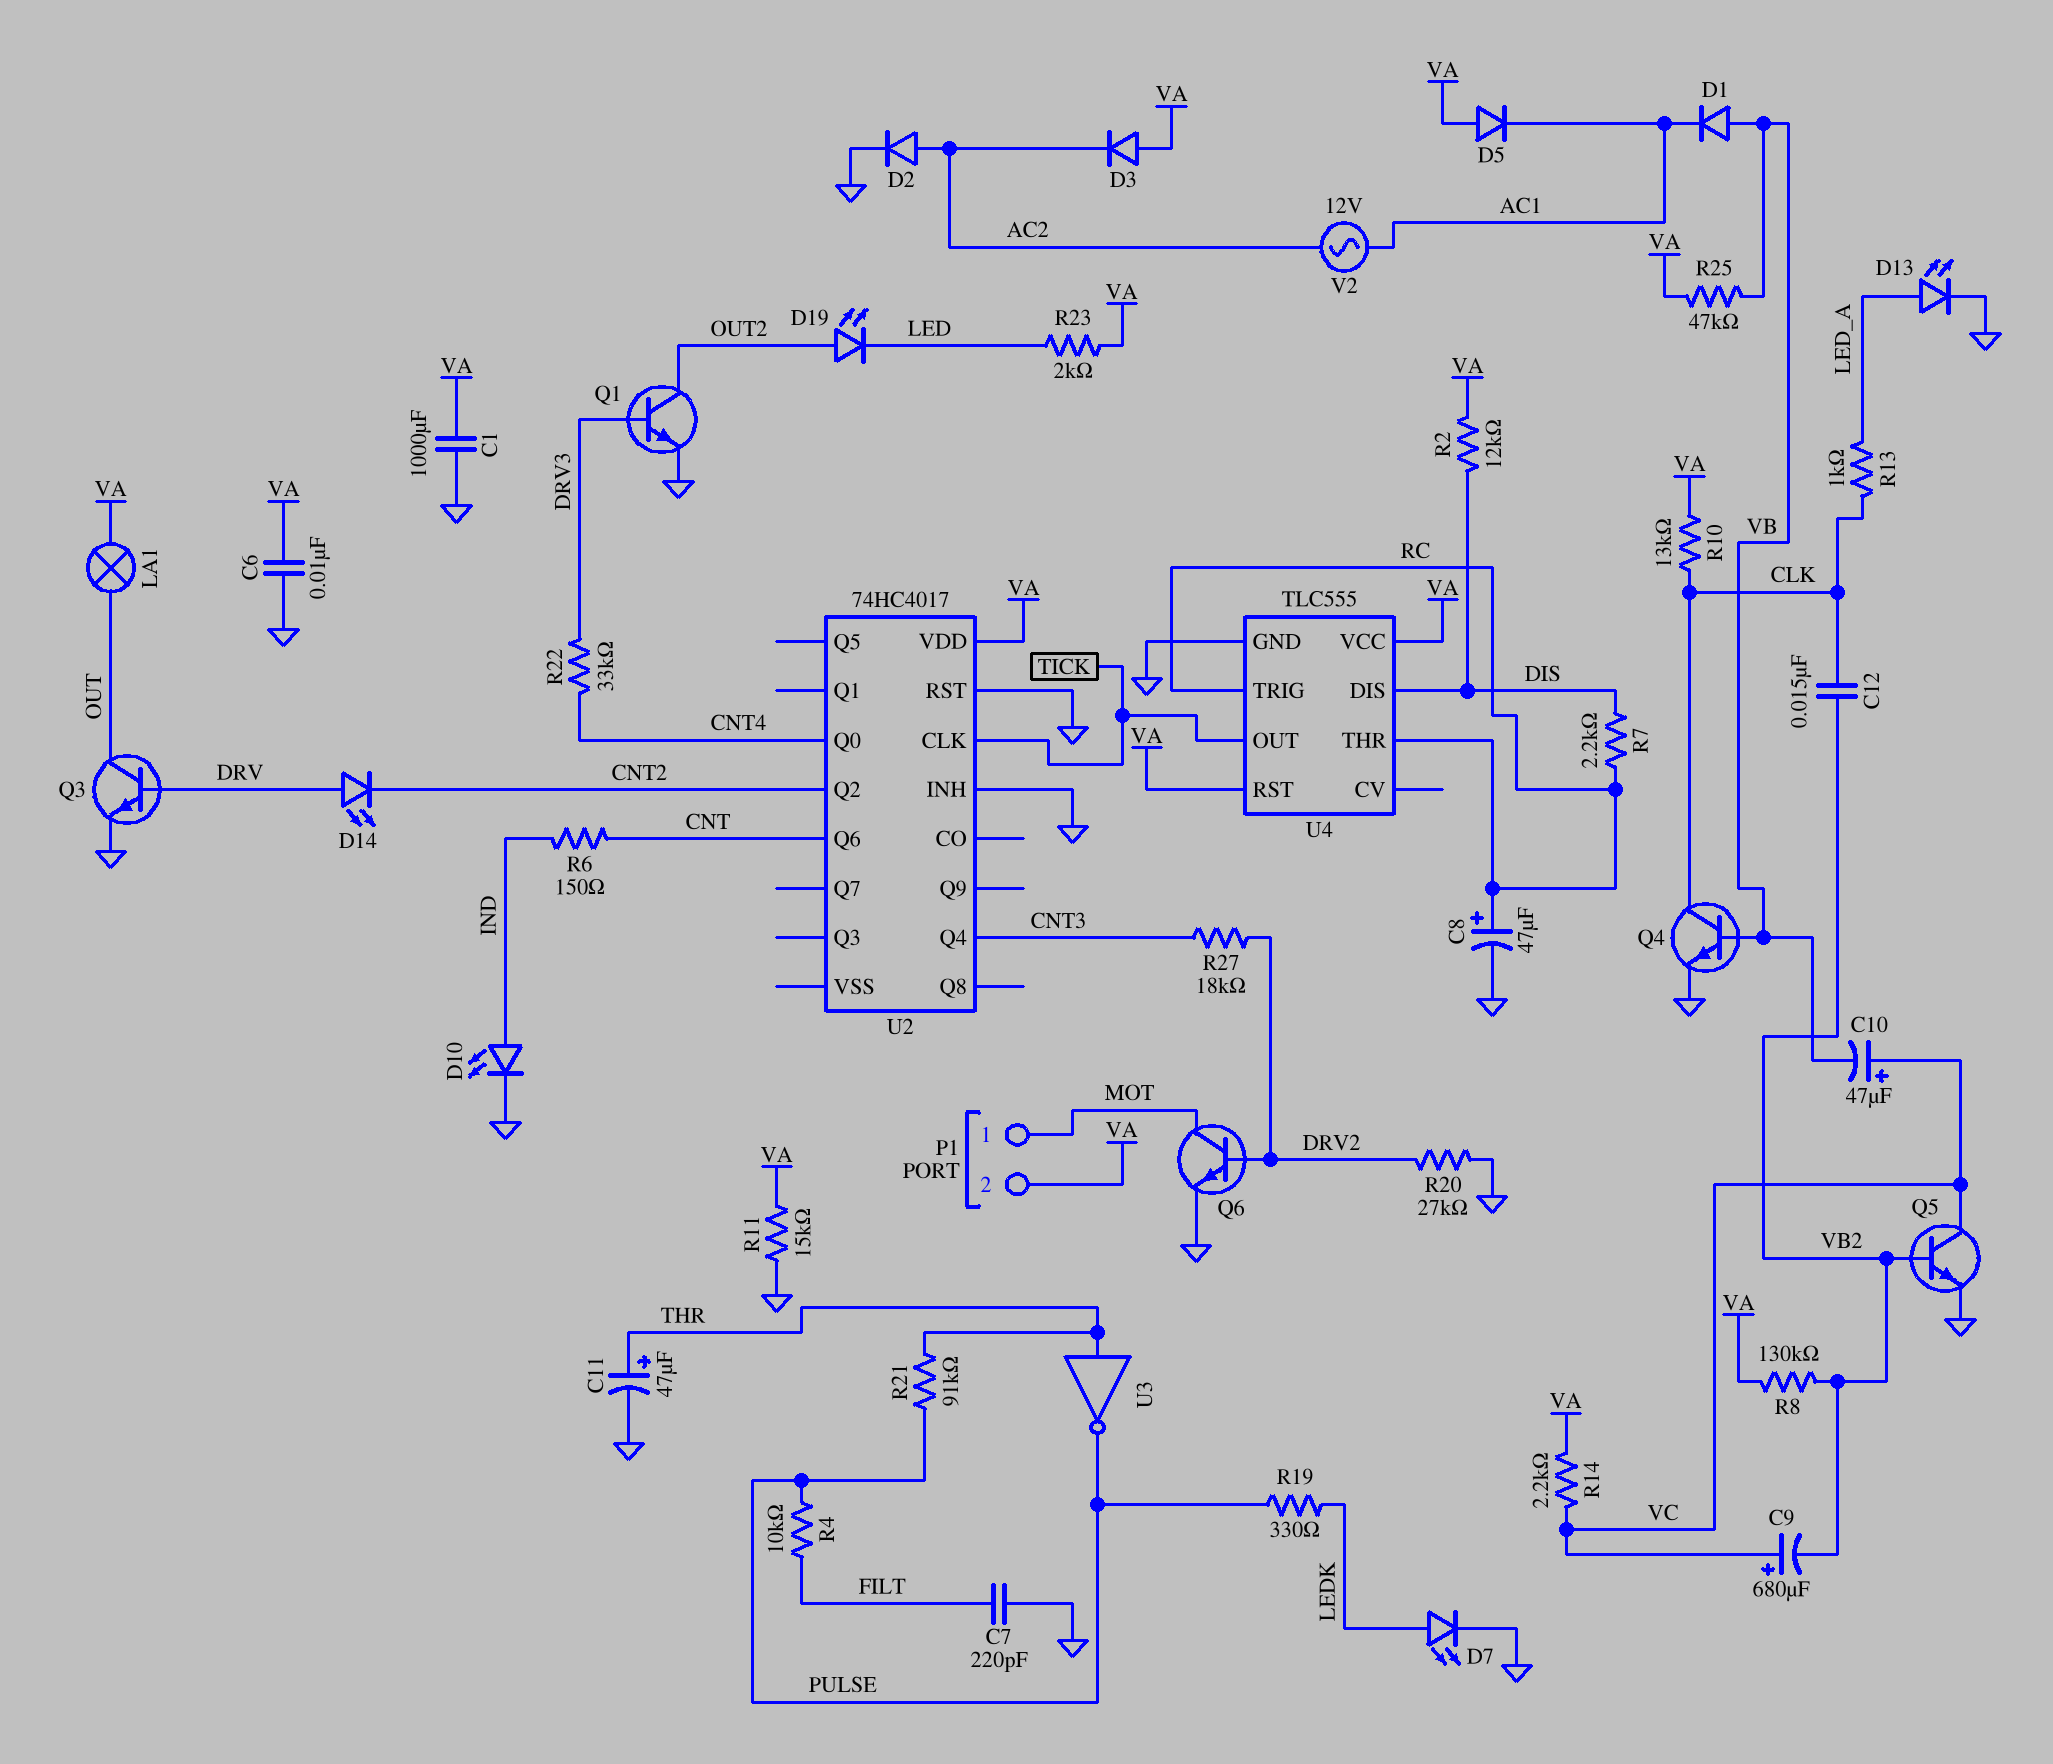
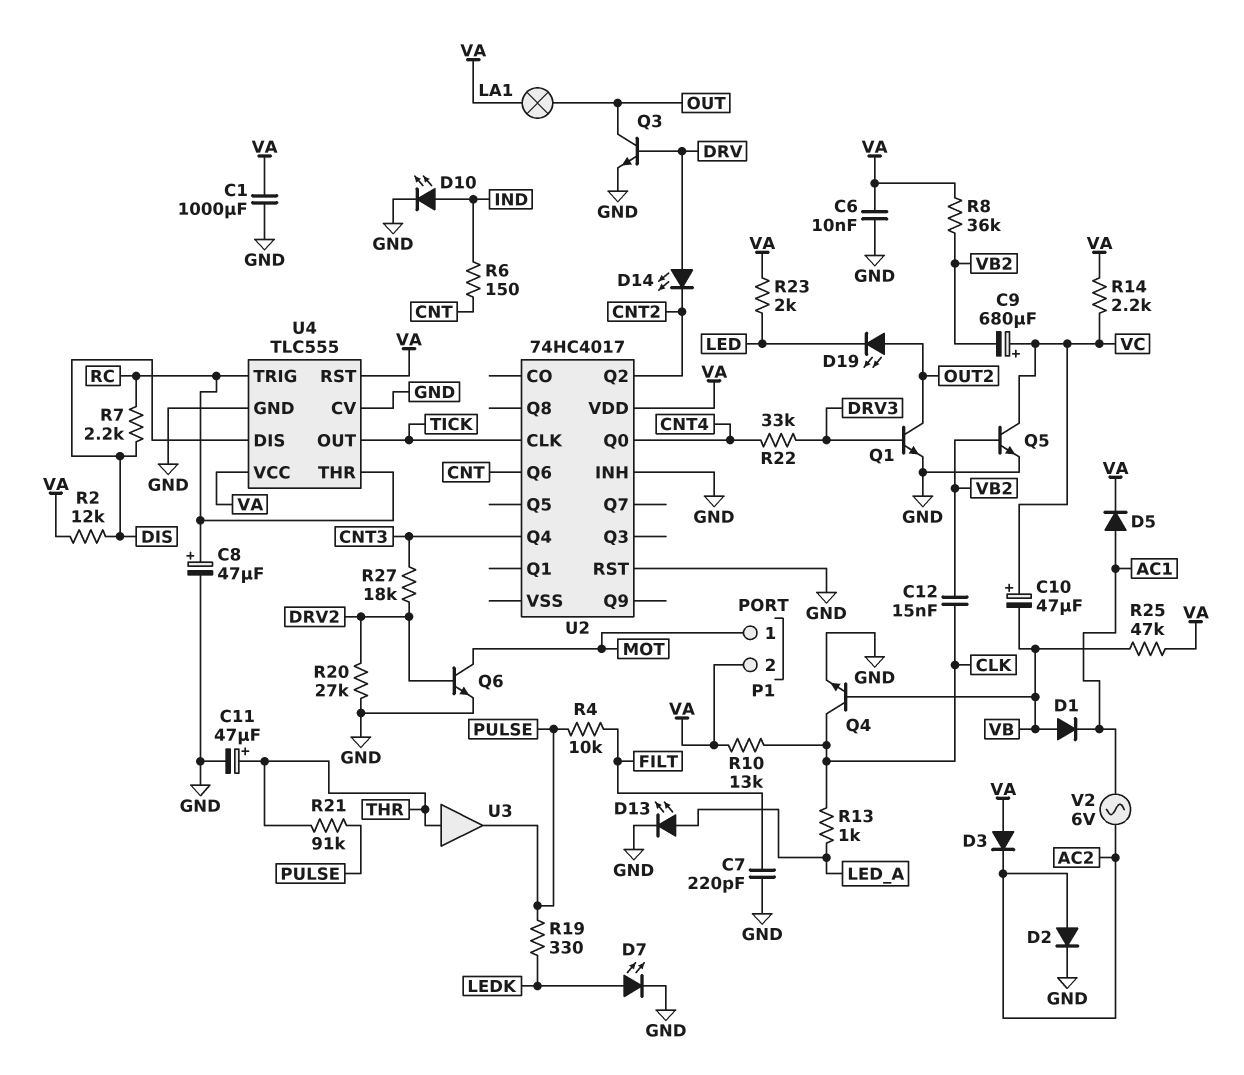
D5: diode (A VA, K AC1) -> diode (A AC1, K VA)
R8: 130k (VA, VB2) -> 36k (VA, VB2)
R11: 15k (GND, VA) -> none
U3: NOT (in THR, out PULSE) -> buffer (in THR, out PULSE)
U4 pin CV: none -> GND
V2: AC 12V (AC1, AC2) -> AC 6V (AC1, AC2)

